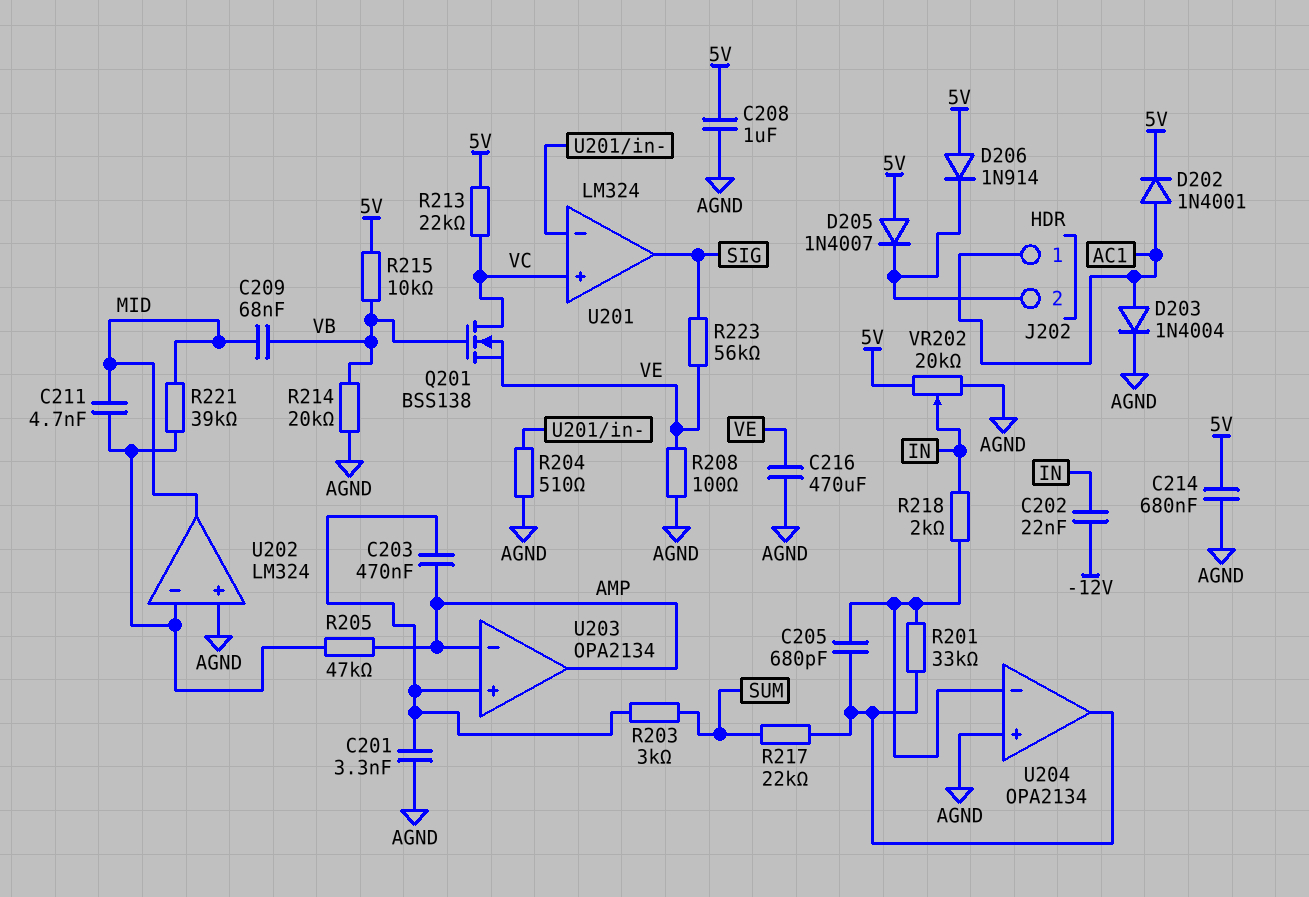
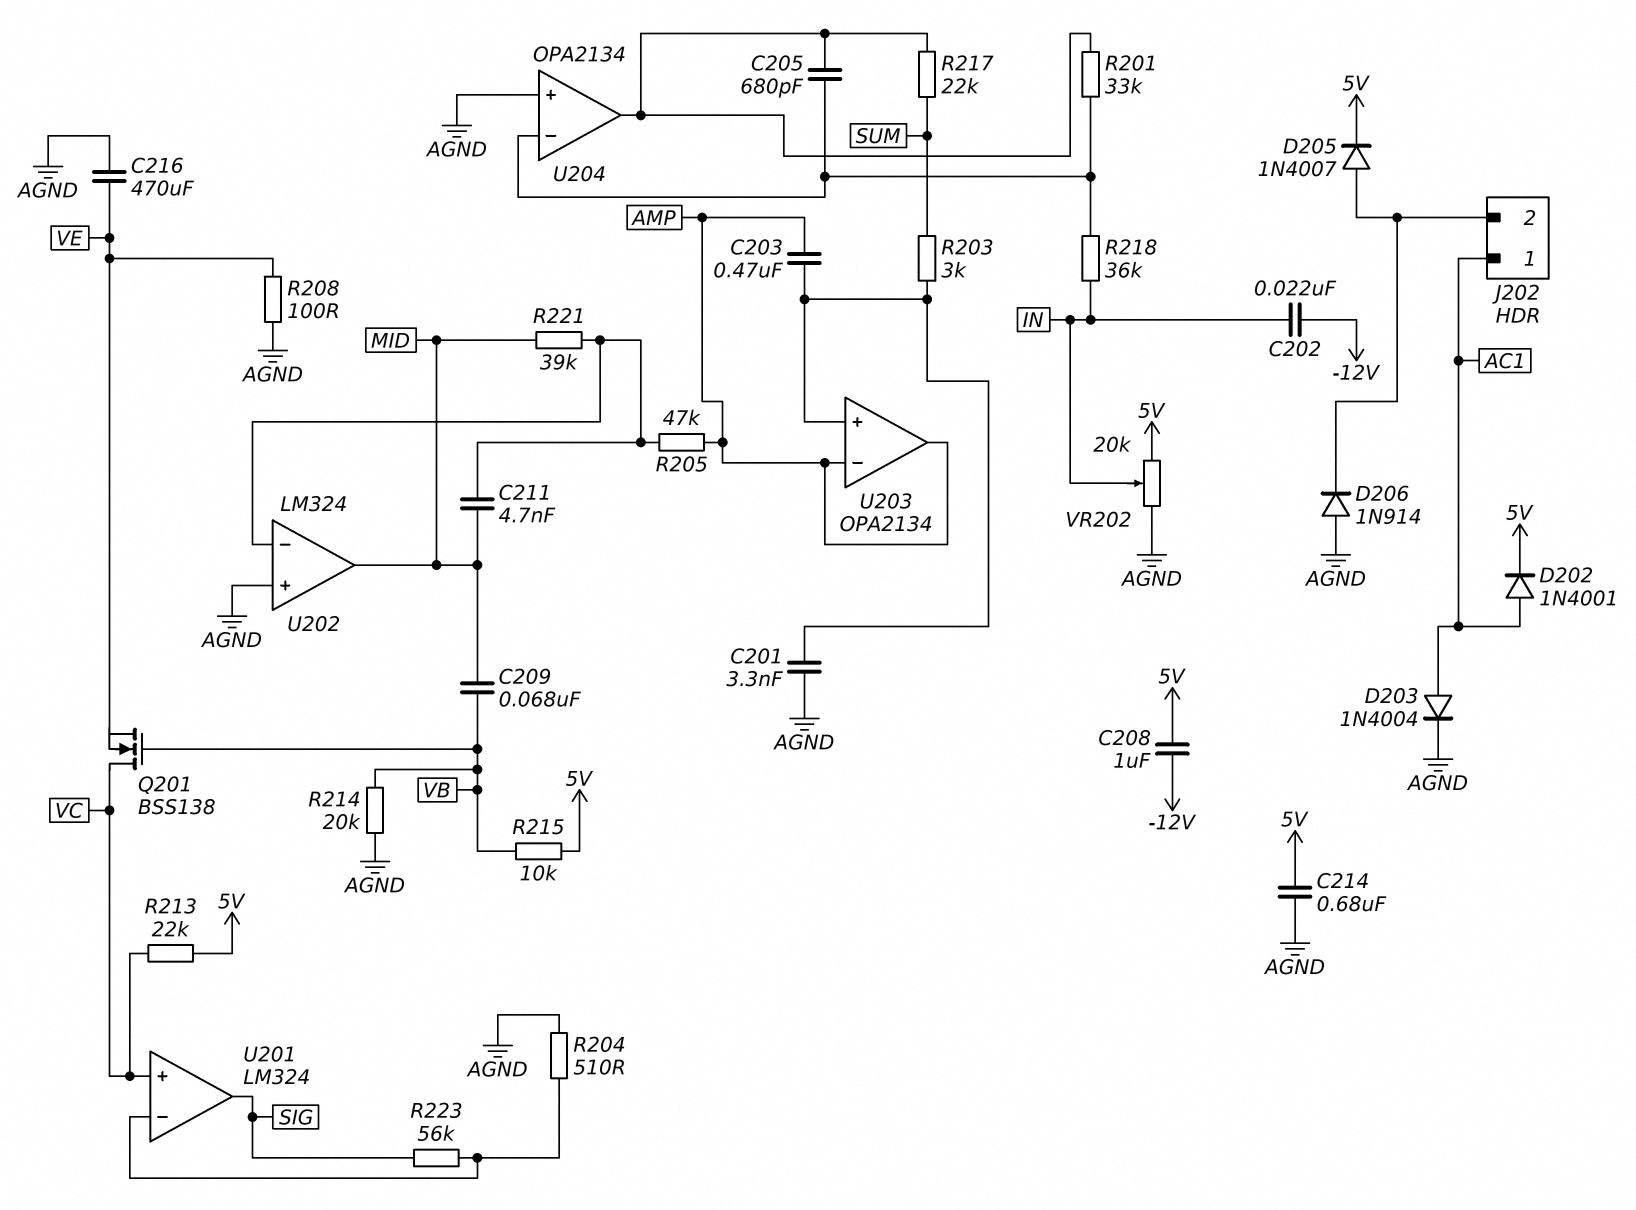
C208: 1uF (5V, AGND) -> 1uF (-12V, 5V)
D205: diode 1N4007 (A 5V, K J202/2) -> diode 1N4007 (A J202/2, K 5V)
D206: diode 1N914 (A 5V, K J202/2) -> diode 1N914 (A AGND, K J202/2)
R218: 2k (IN, U204/in-) -> 36k (IN, U204/in-)
R223: 56k (SIG, VE) -> 56k (SIG, U201/in-)

